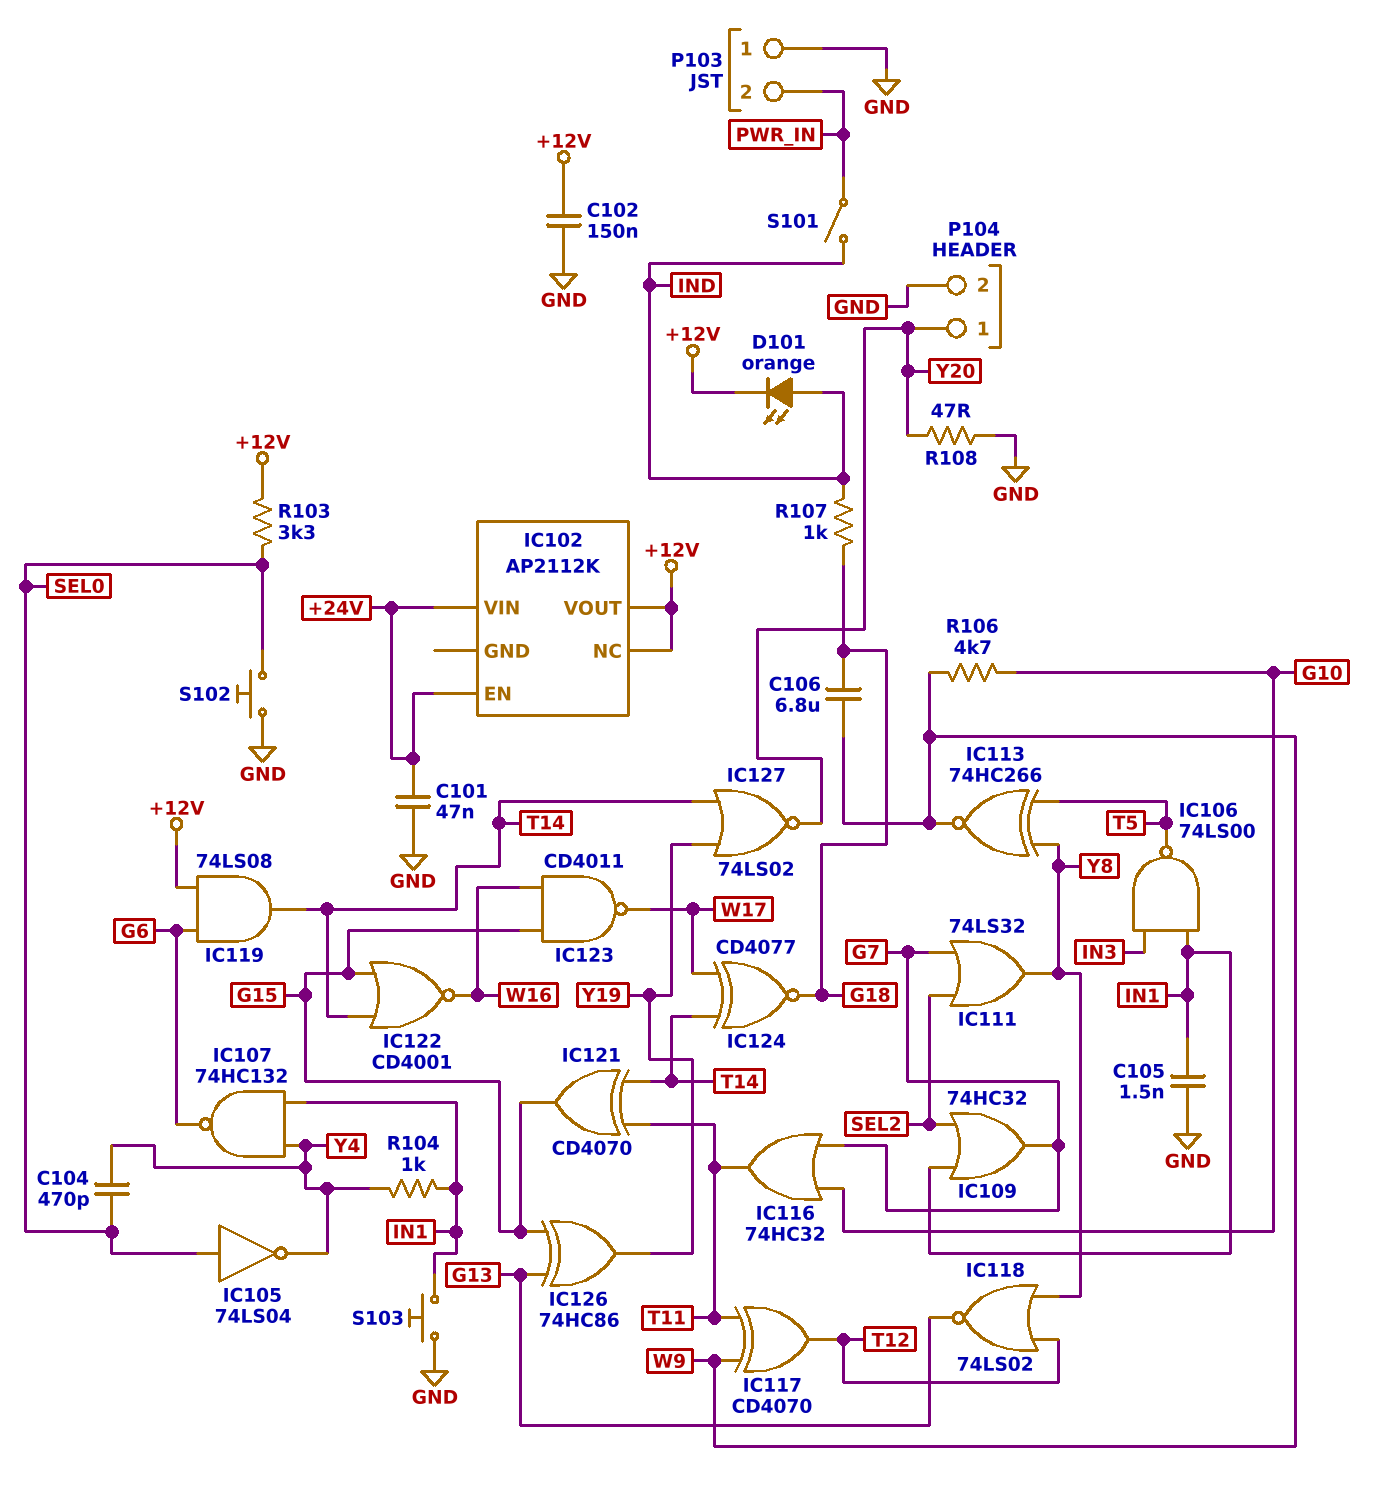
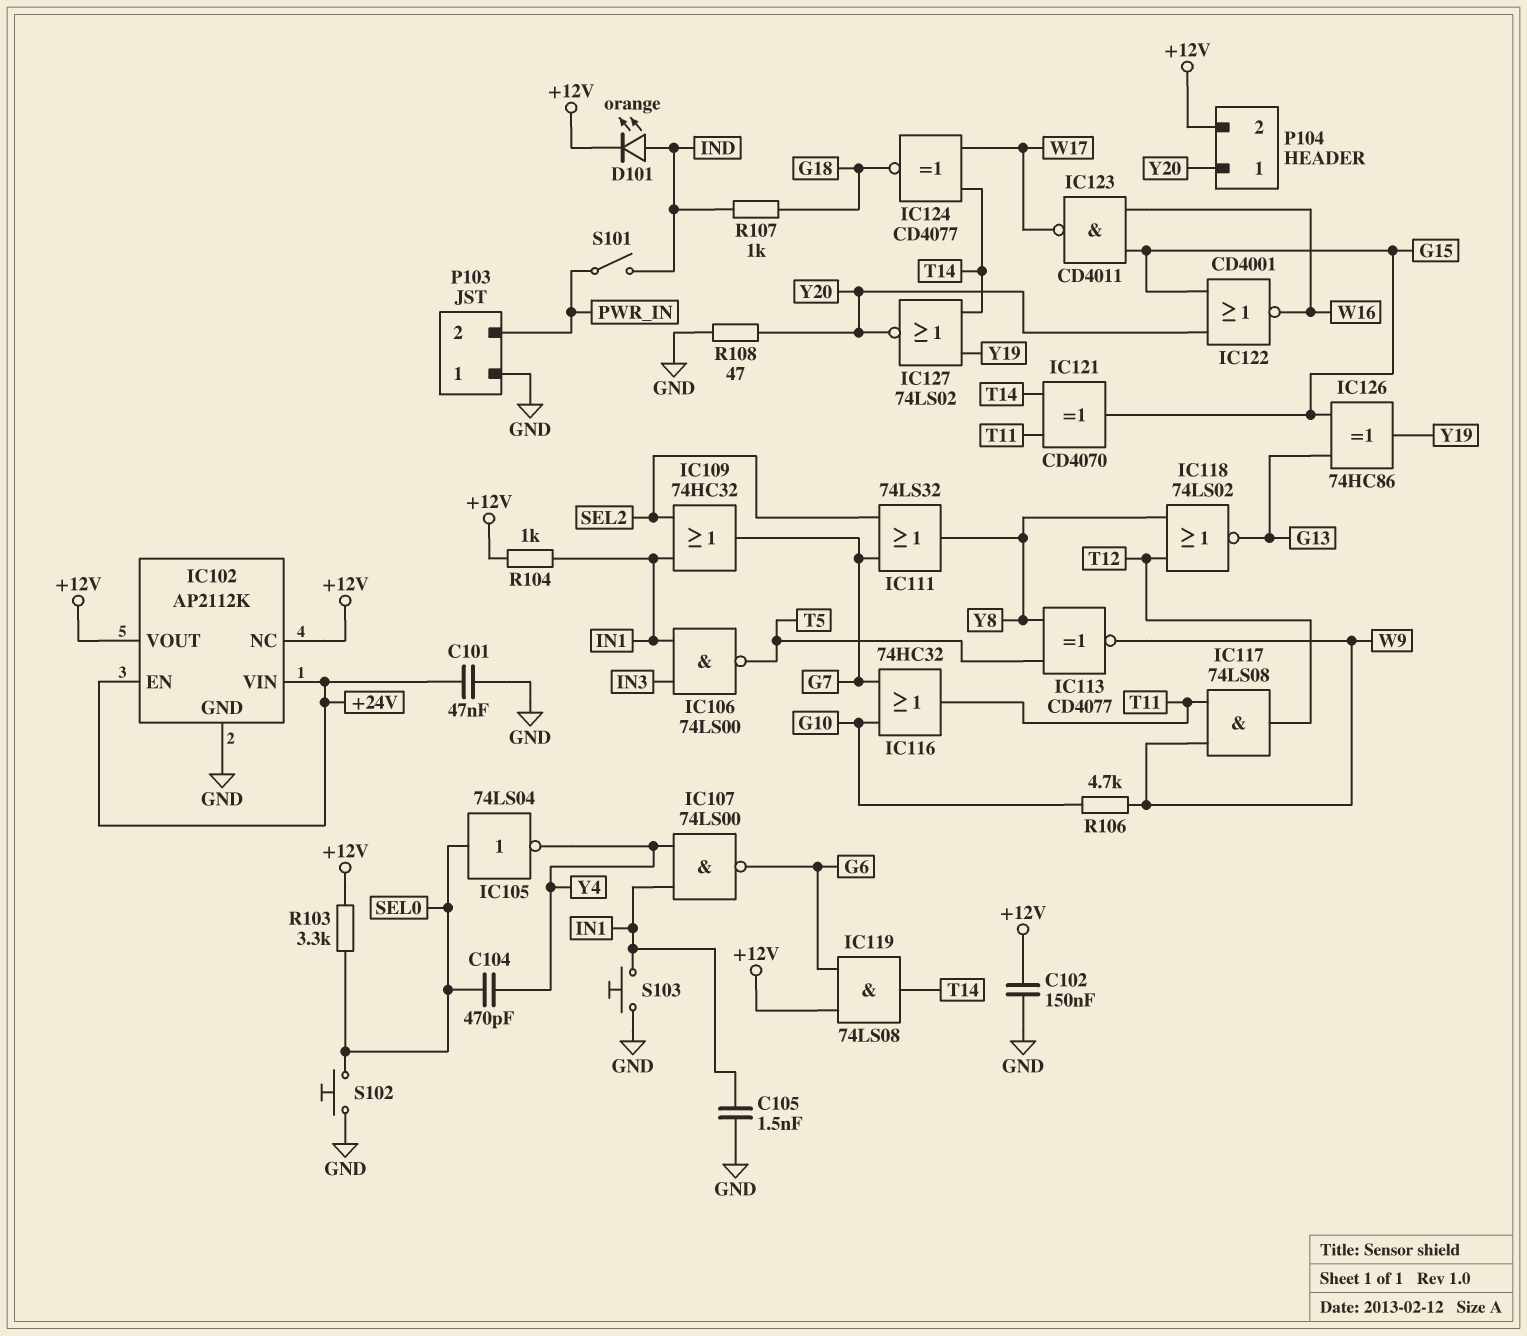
C106: 6.8uF (G18, W9) -> none
IC102 pin GND: none -> GND
IC107: NAND 74HC132 (in IN1, in Y4, out G6) -> NAND 74LS00 (in IN1, in Y4, out G6)
IC113: XNOR 74HC266 (in T5, in Y8, out W9) -> XNOR CD4077 (in T5, in Y8, out W9)
IC117: XOR CD4070 (in T11, in W9, out T12) -> AND 74LS08 (in T11, in W9, out T12)
IC122: NOR CD4001 (in G15, in T14, out W16) -> NOR CD4001 (in G15, in Y20, out W16)
P104 pin 2: GND -> +12V
R104: 1k (IN1, Y4) -> 1k (+12V, IN1)

